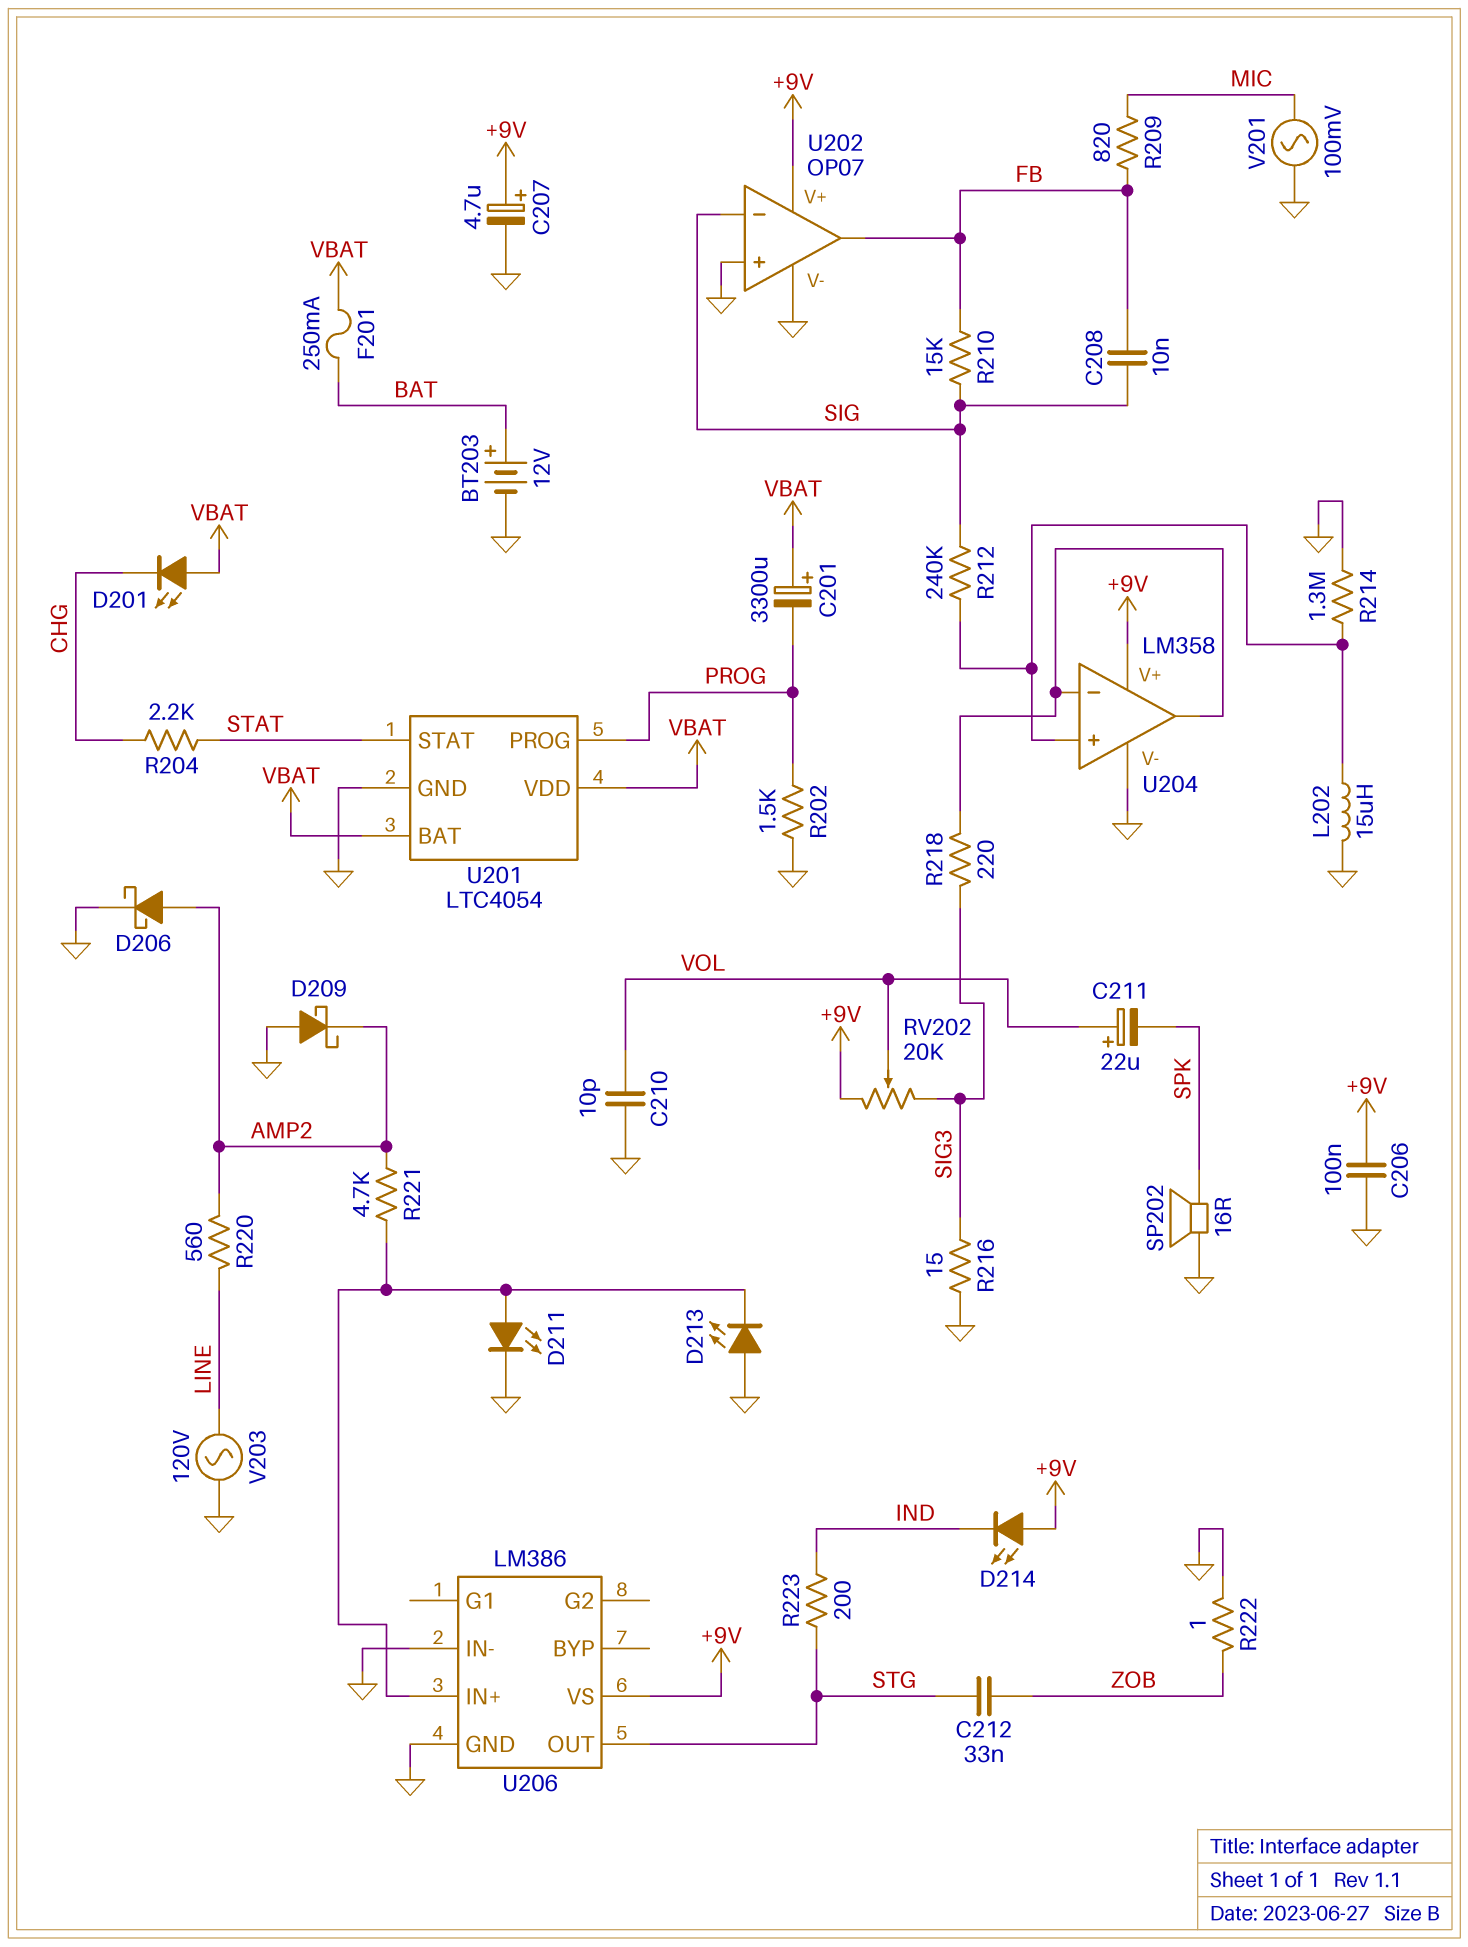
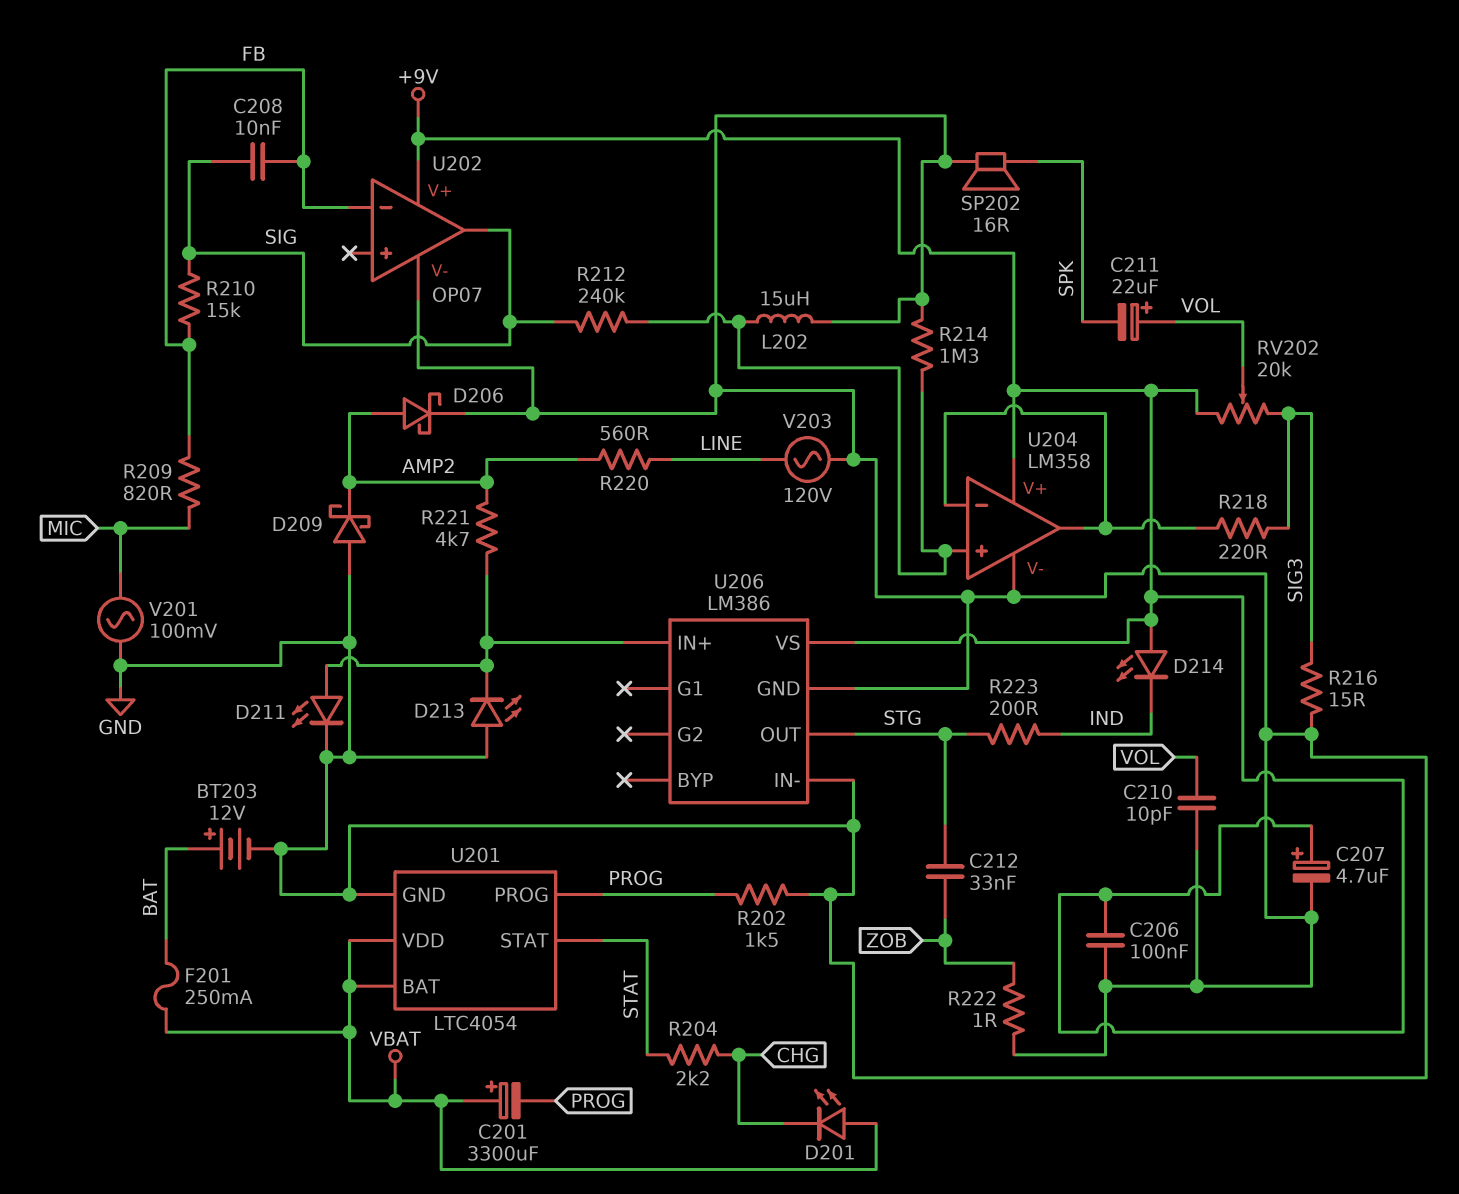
U202 pin in+: GND -> none
U202 pin in-: SIG -> FB
U202 pin out: FB -> SIG

